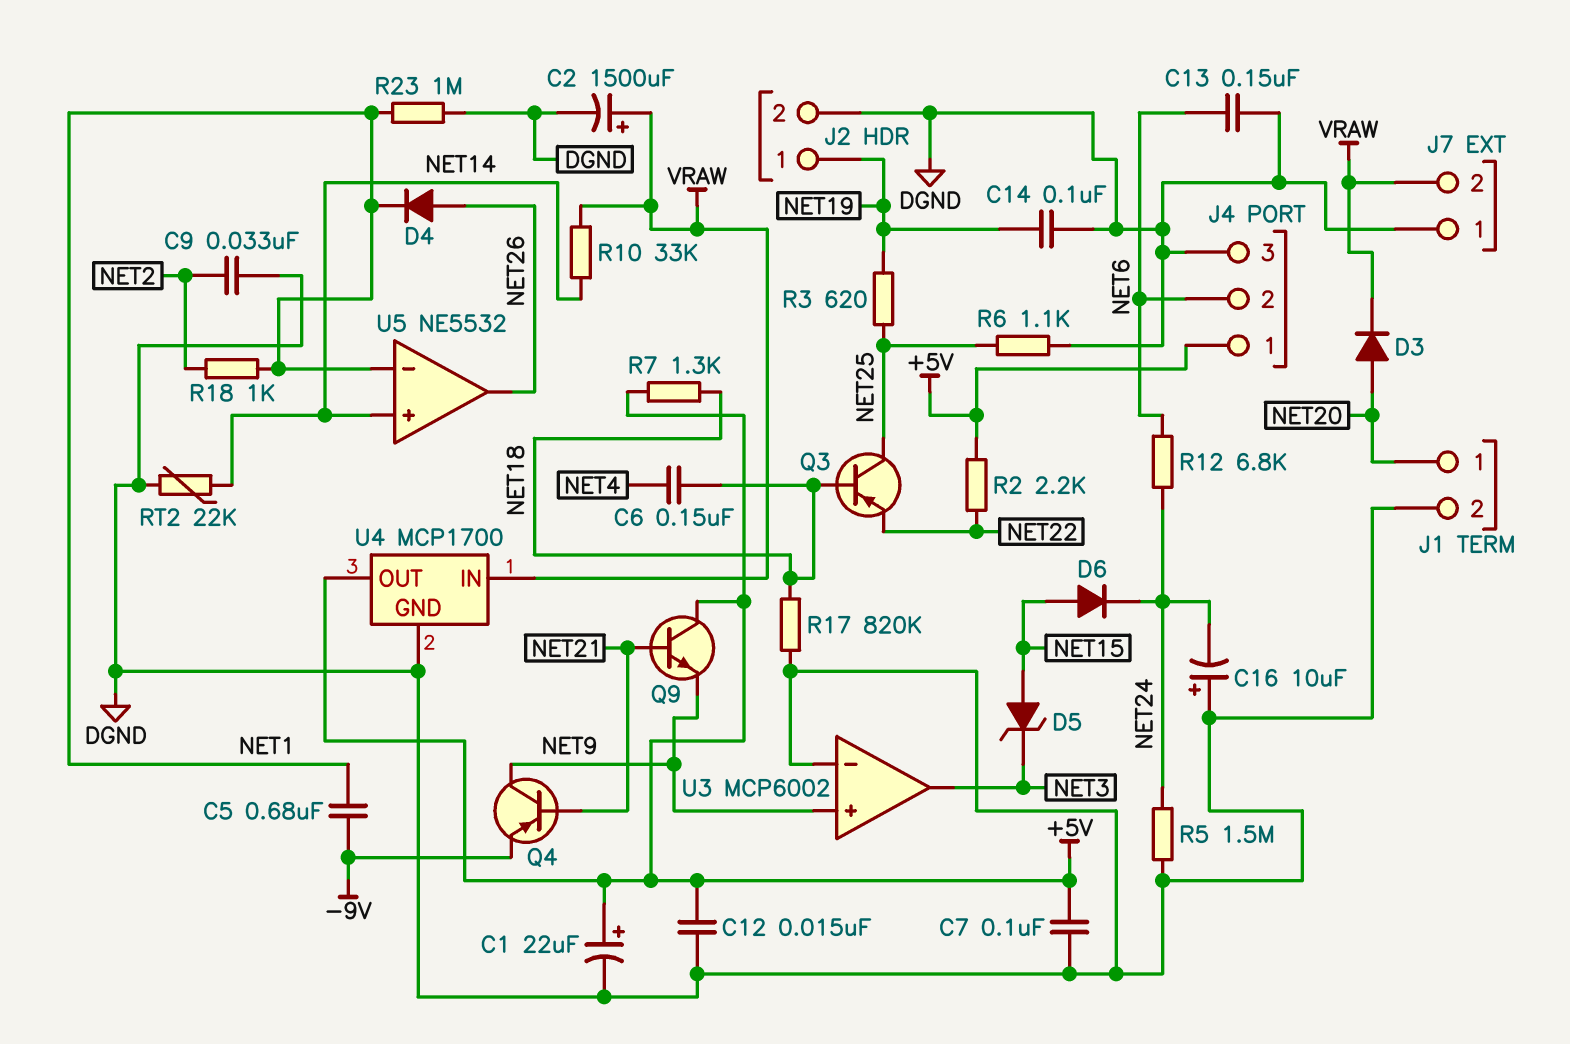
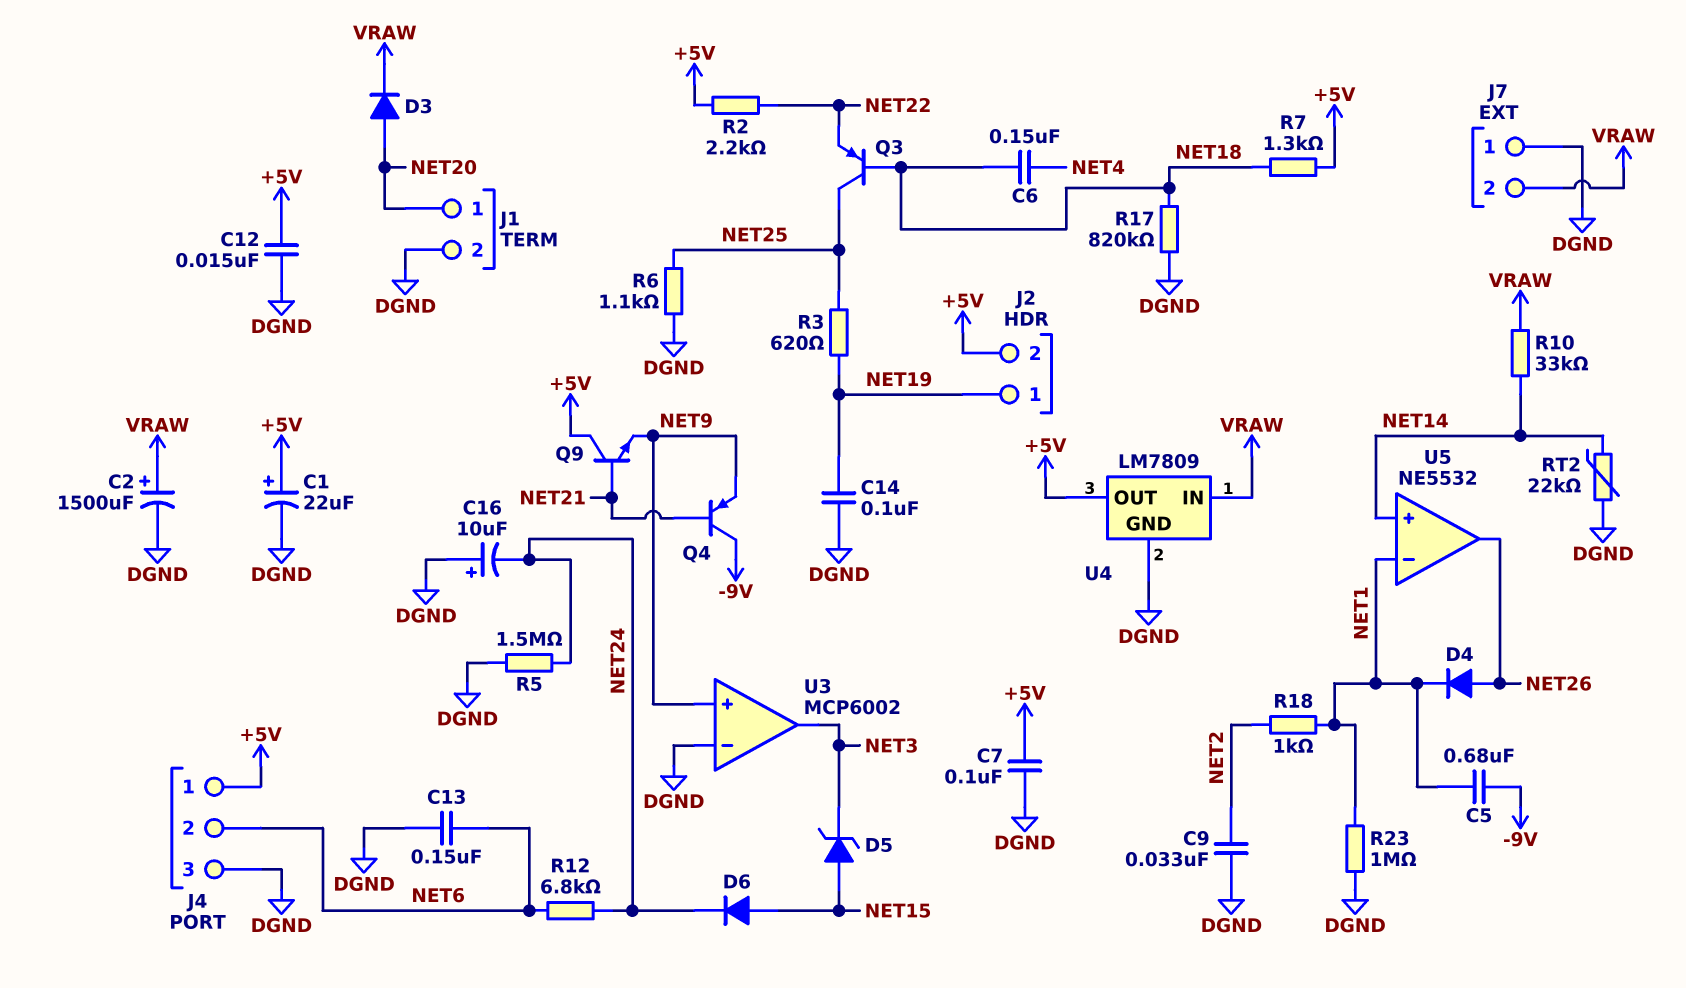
J2 pin 2: DGND -> +5V
Q4: PNP (B NET21, C NET9, E -9V) -> PNP (B NET21, C -9V, E NET9)
U4: MCP1700 -> LM7809

